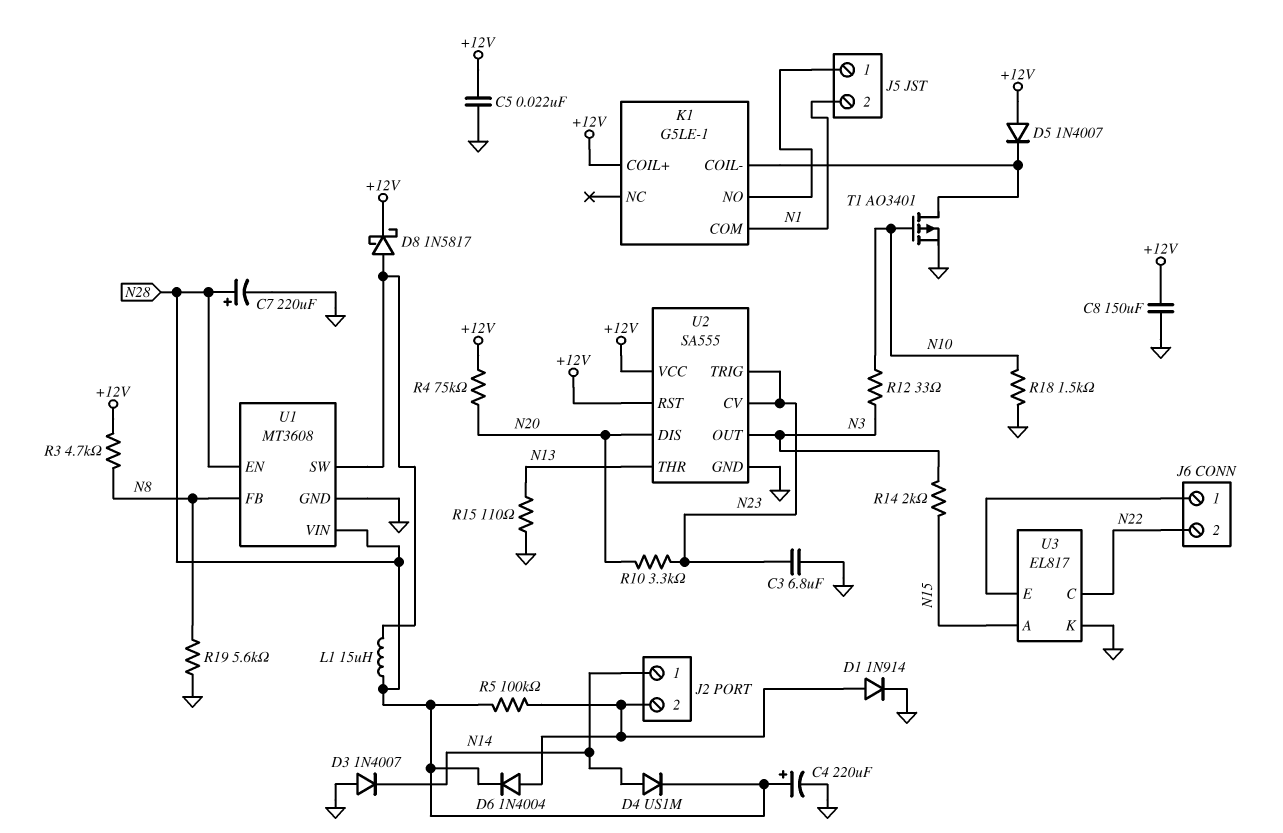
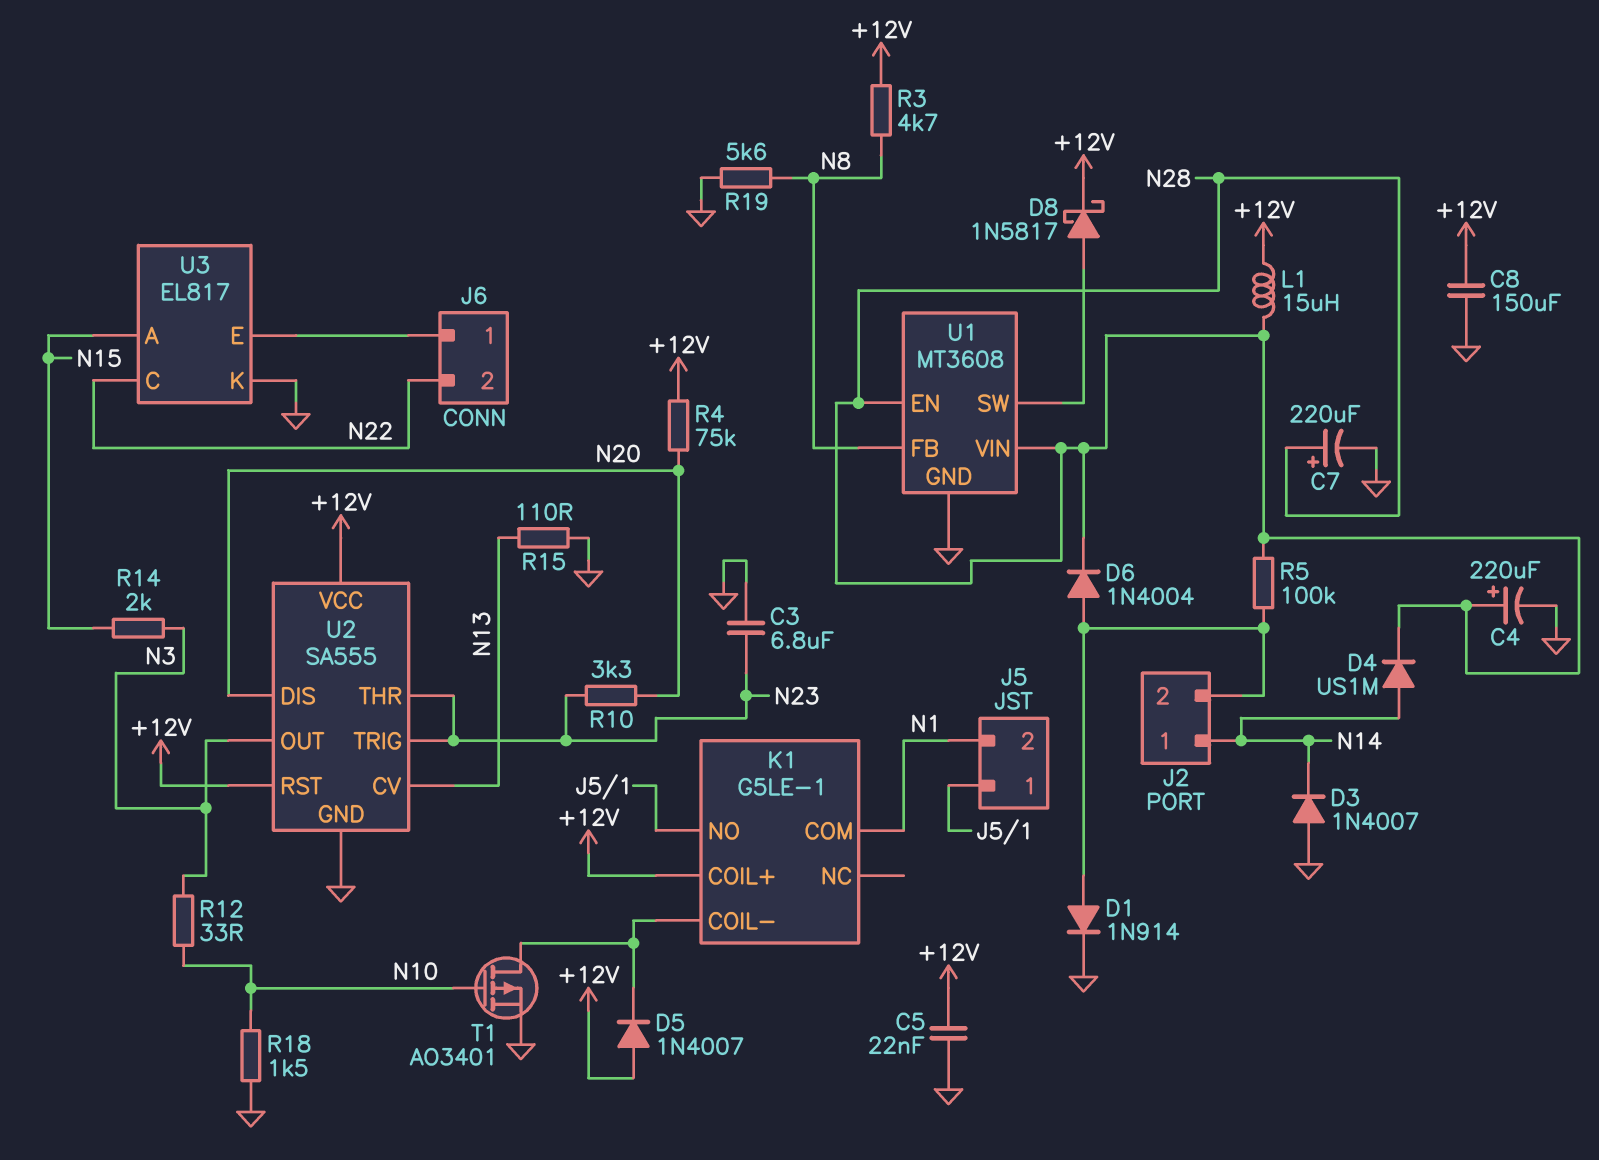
L1: 15uH (N28, U1/SW) -> 15uH (+12V, N28)
U2 pin CV: N23 -> N13
U2 pin THR: N13 -> N23

